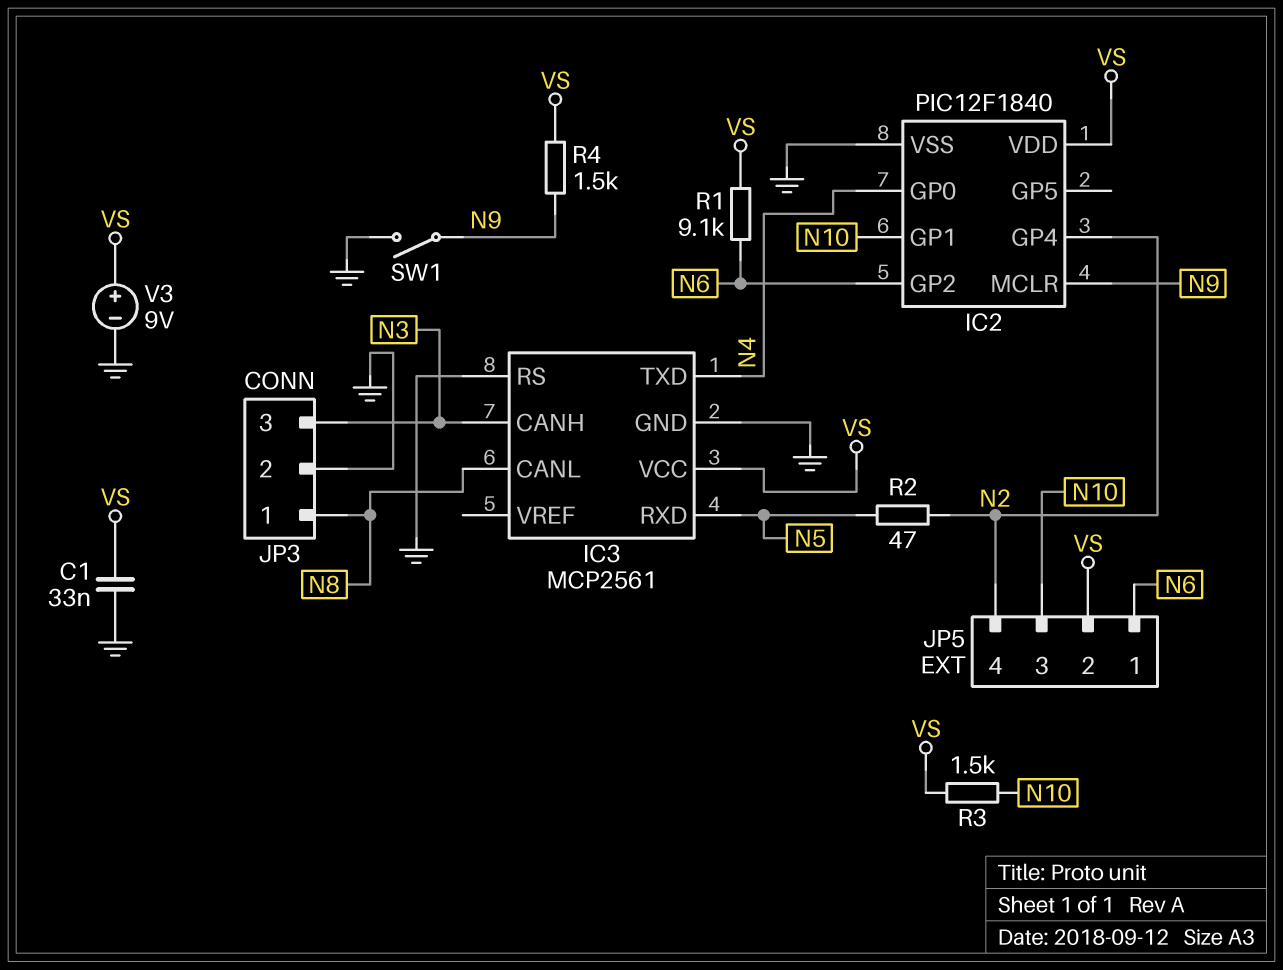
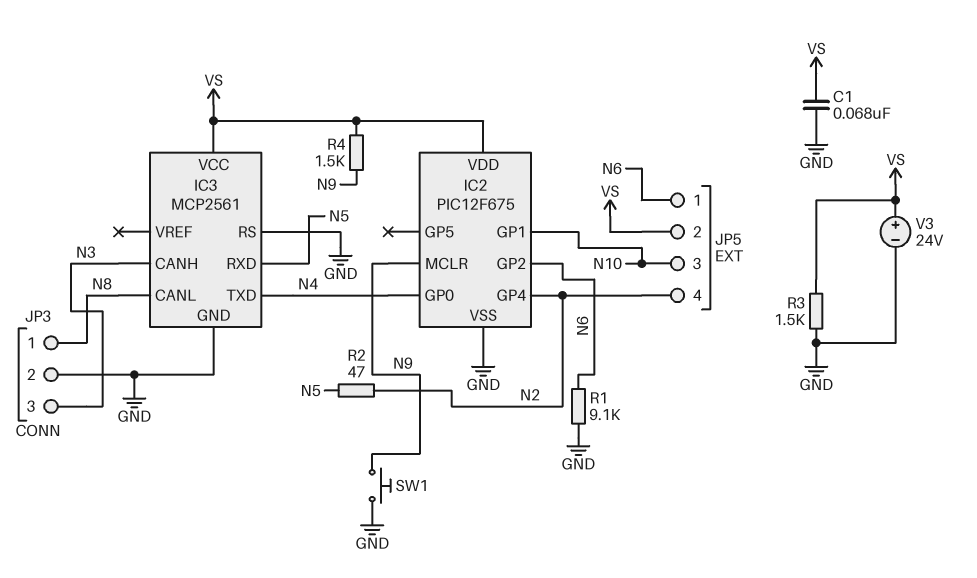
C1: 33nF (GND, VS) -> 68nF (GND, VS)
IC2: PIC12F1840 -> PIC12F675
R1: 9.1k (N6, VS) -> 9.1k (GND, N6)
R3: 1.5k (N10, VS) -> 1.5k (GND, VS)
SW1: switch (GND, N9) -> button (GND, N9)
V3: 9V (plus VS, minus GND) -> 24V (plus VS, minus GND)

